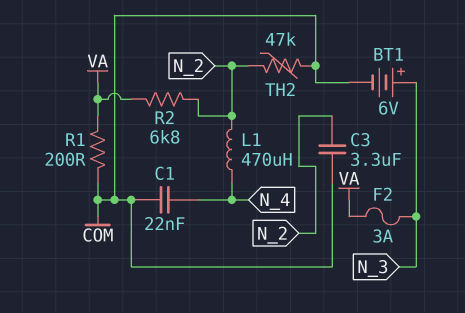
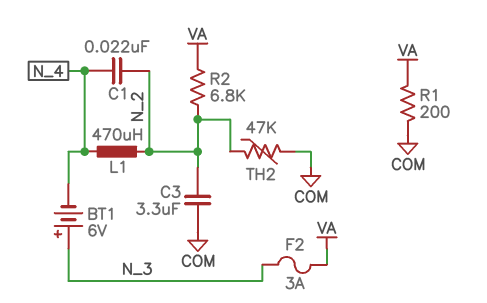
BT1: 6V (plus N_3, minus COM) -> 6V (plus N_3, minus N_4)
C1: 22nF (COM, N_4) -> 22nF (N_2, N_4)

